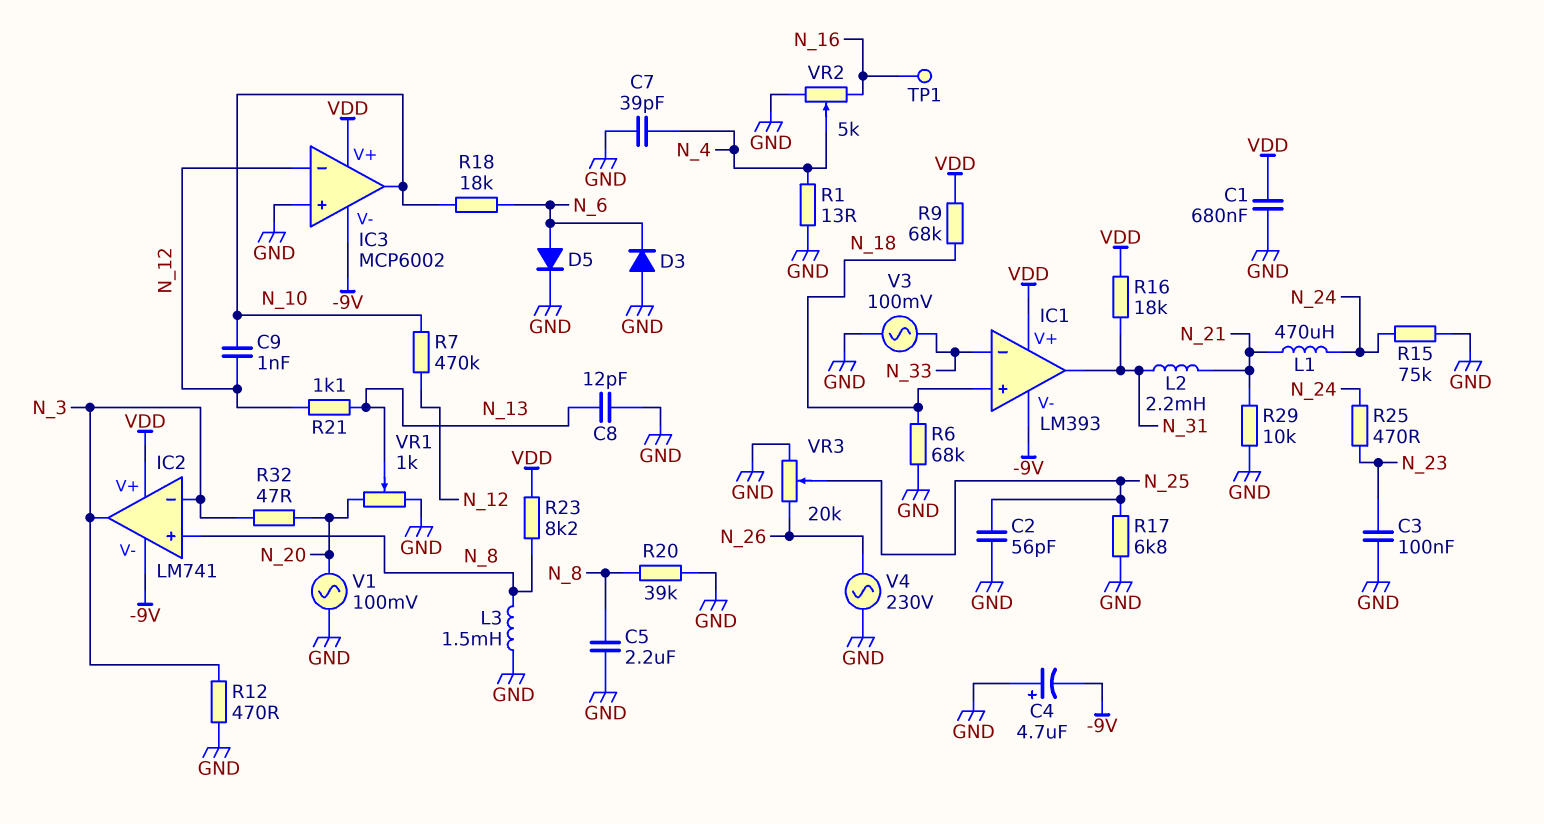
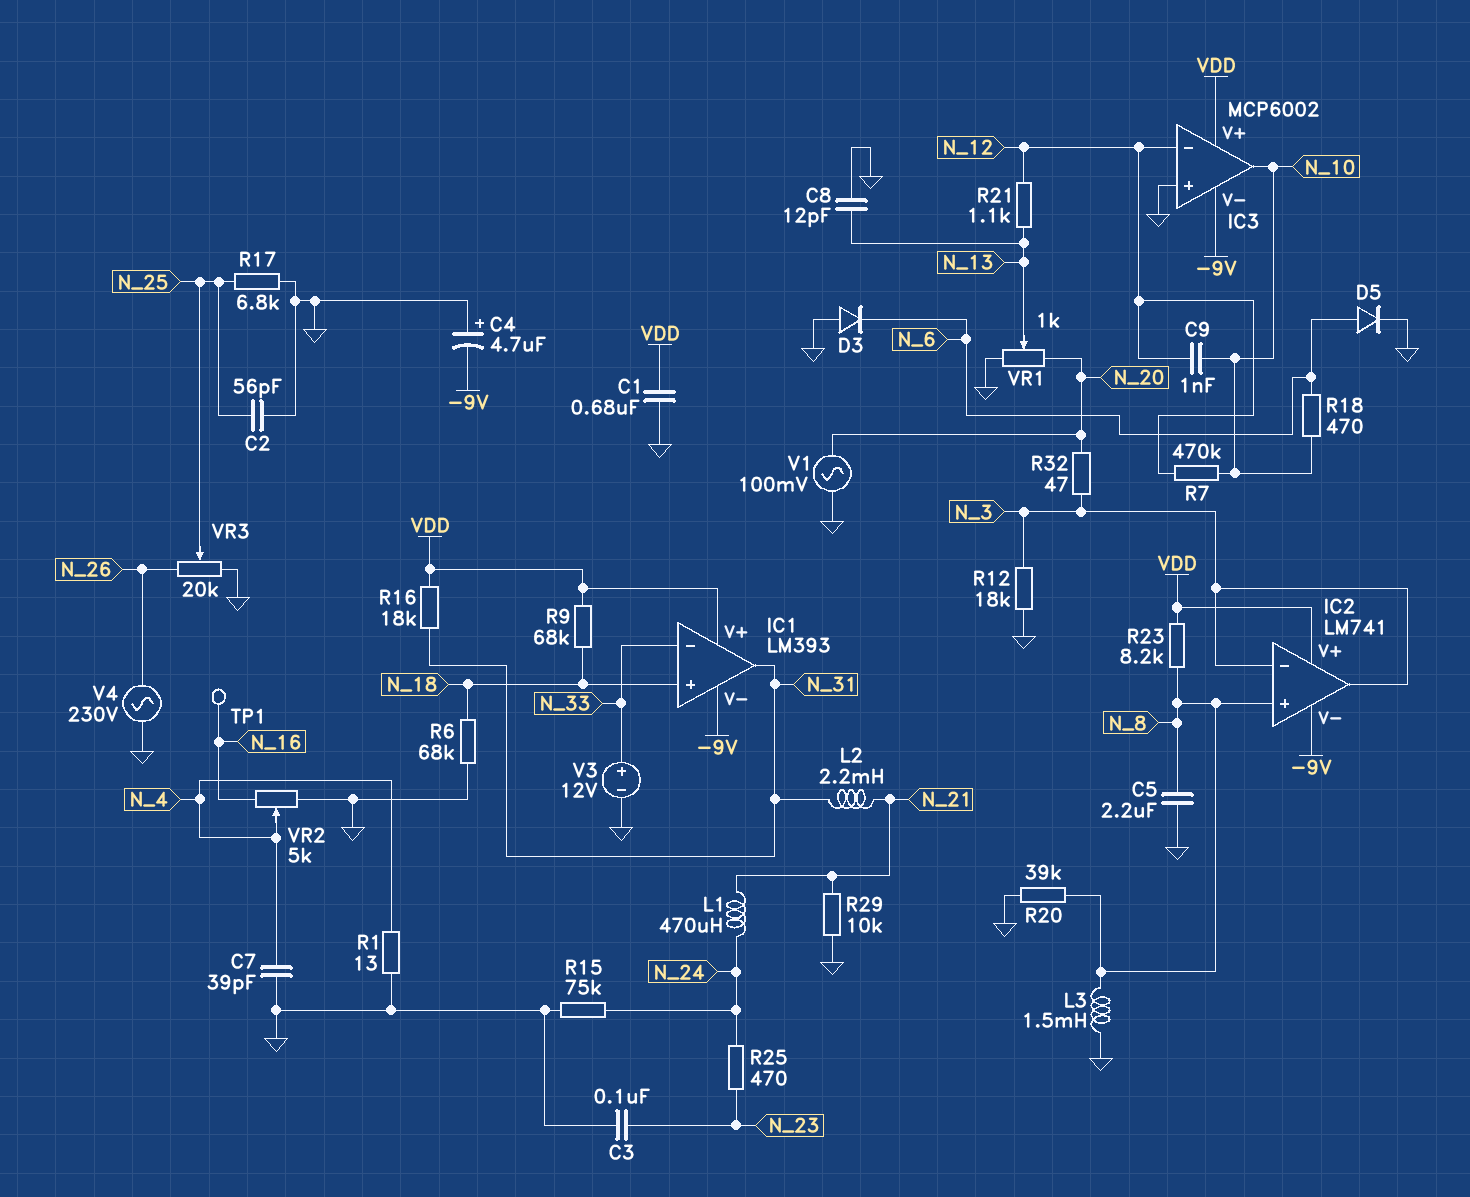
R12: 470 (GND, N_3) -> 18k (GND, N_3)
R18: 18k (N_6, N_10) -> 470 (N_6, N_10)
V3: AC 100mV (GND, N_33) -> 12V (plus N_33, minus GND)

